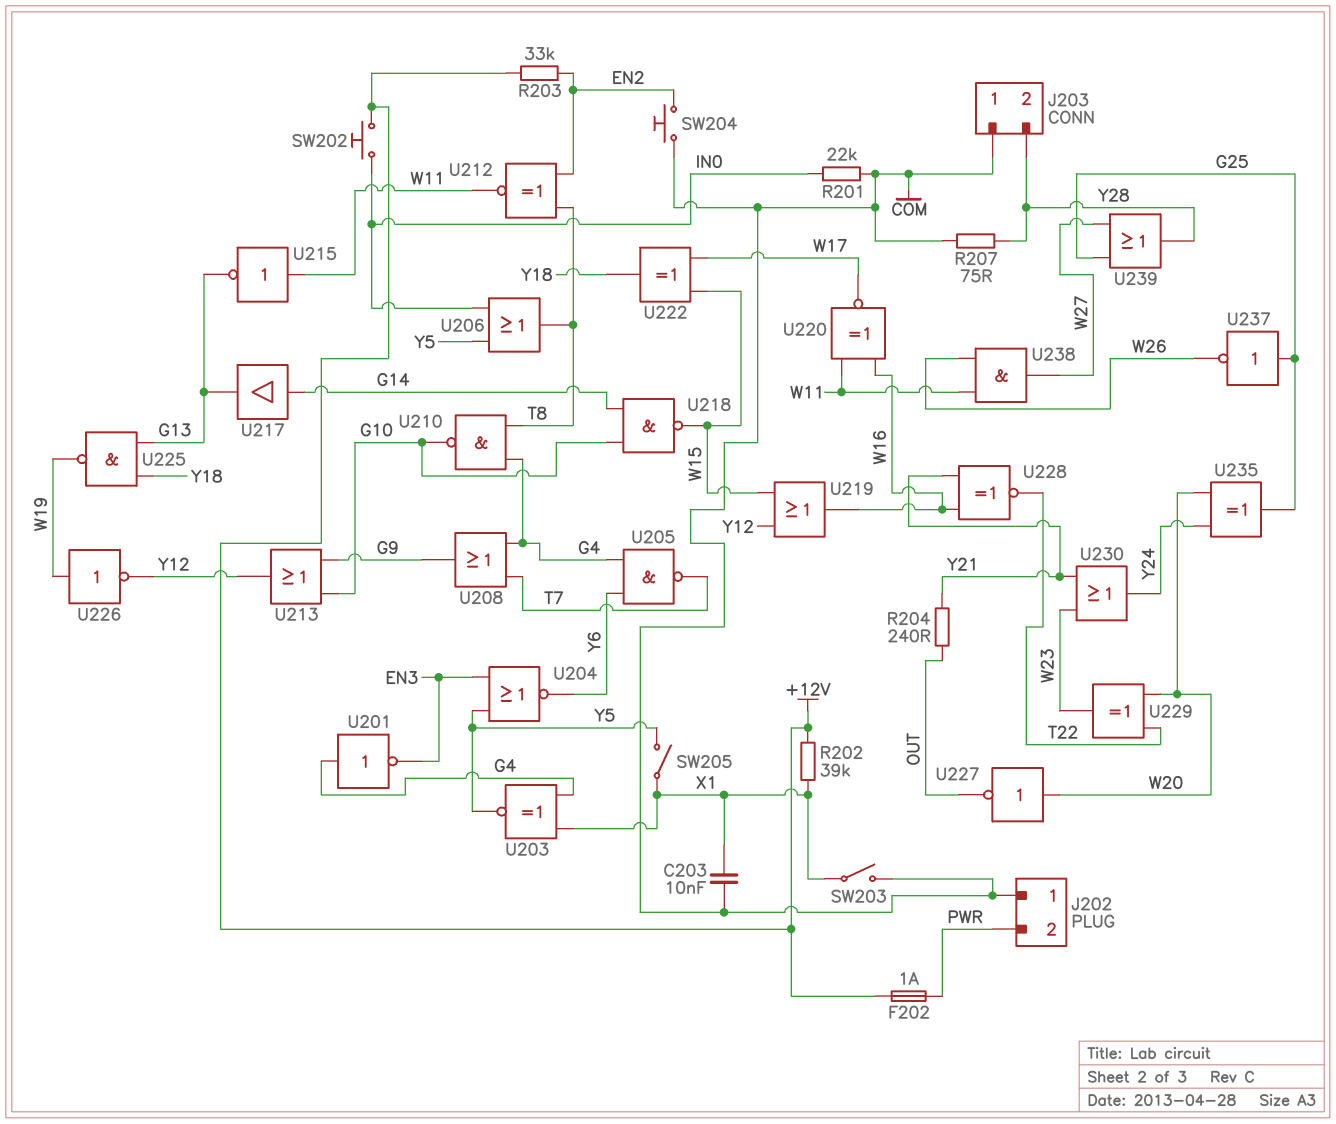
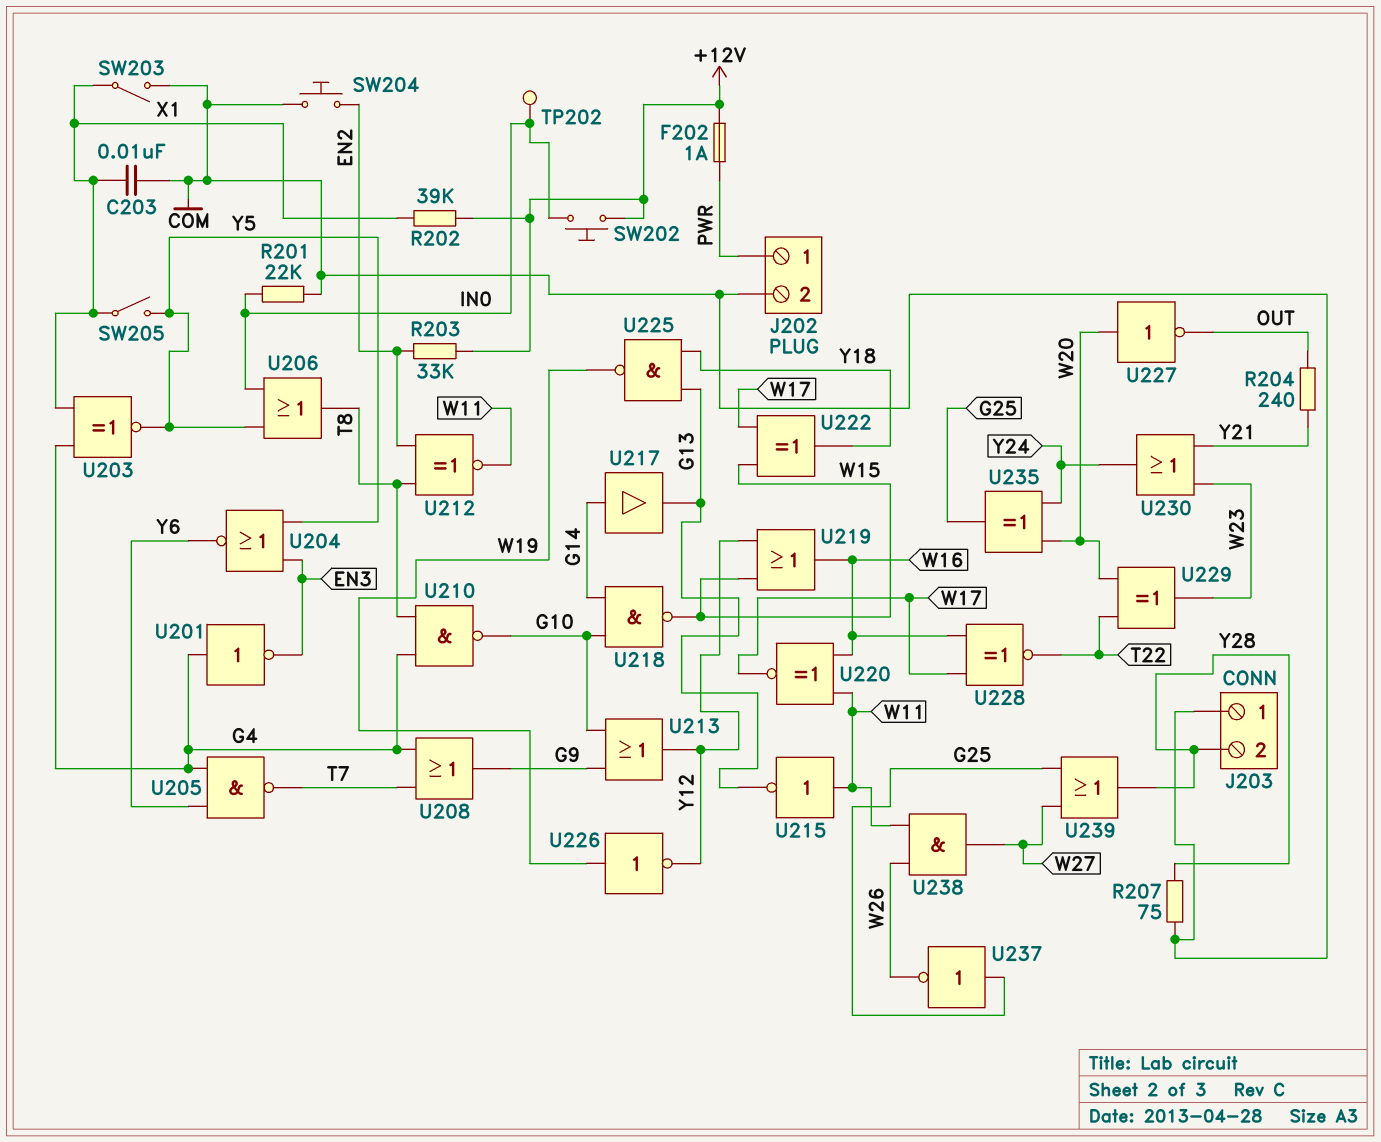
J202 pin 1: COM -> PWR
J202 pin 2: PWR -> COM
TP202: none -> test point (IN0)
U228: XNOR (in W16, in Y21, out T22) -> XNOR (in W16, in W17, out T22)

